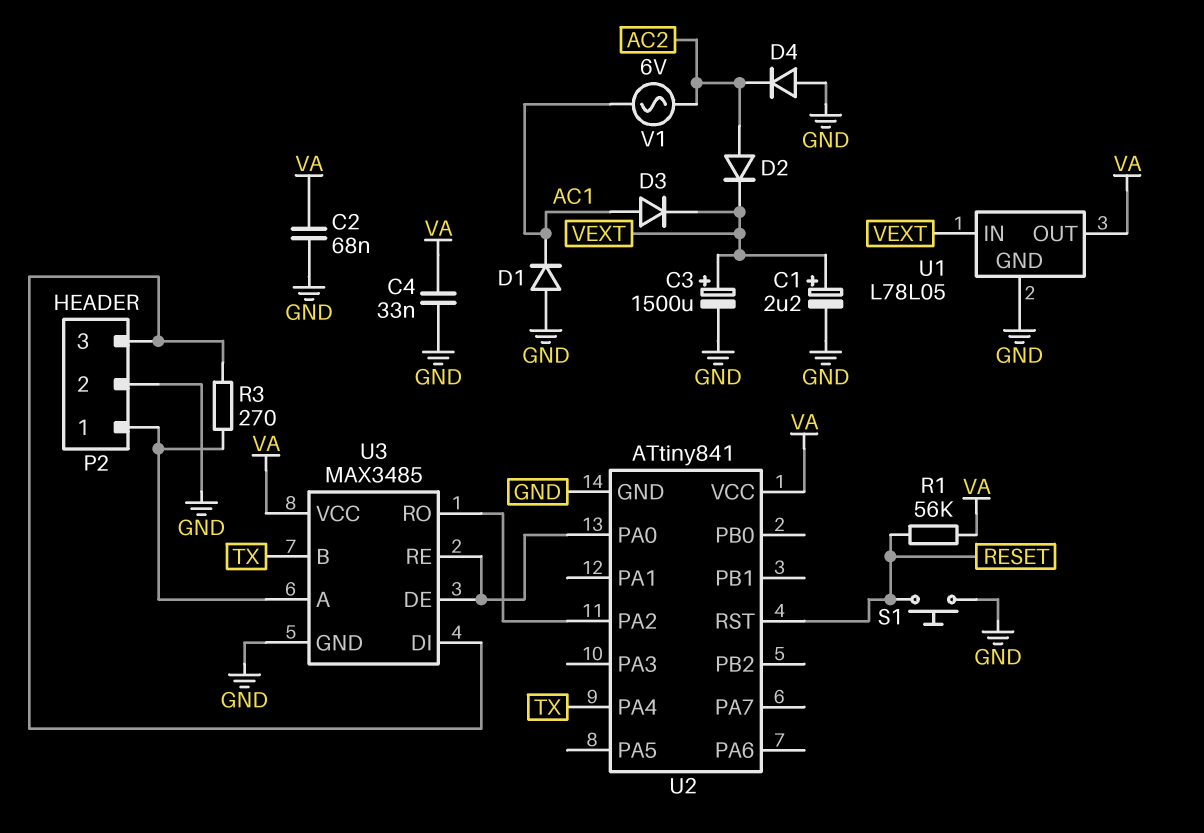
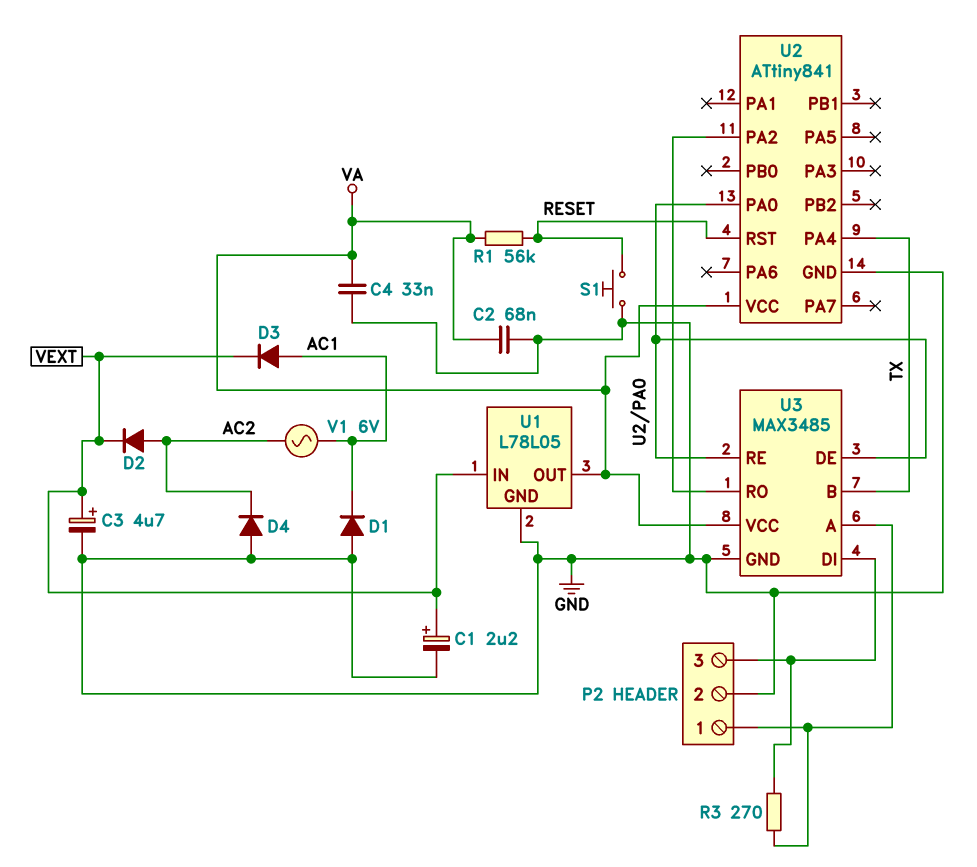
C3: 1500uF (plus VEXT, minus GND) -> 4.7uF (plus VEXT, minus GND)

